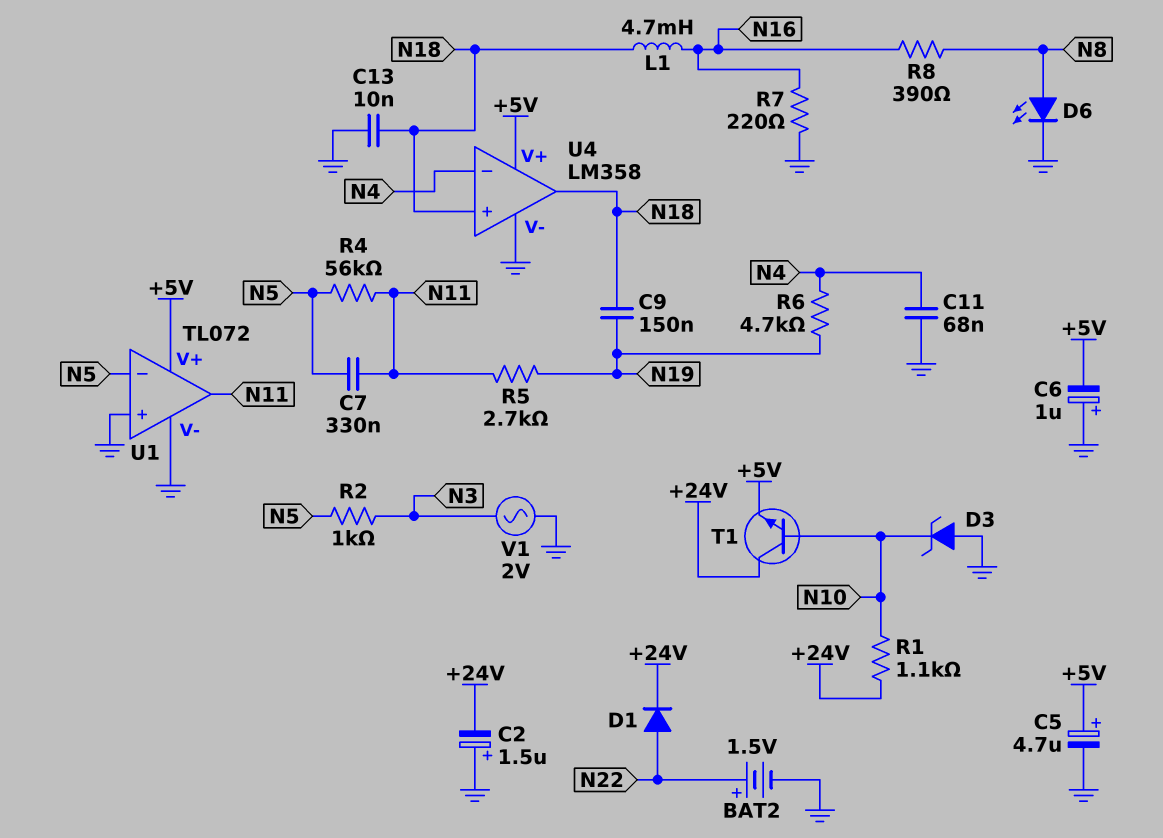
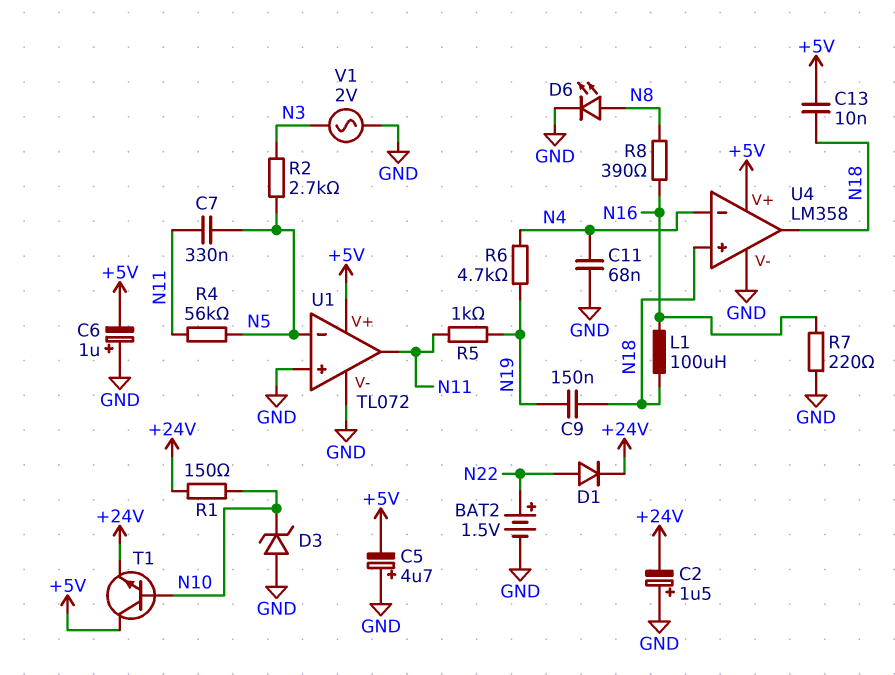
C5: 4.7uF (plus +5V, minus GND) -> 4.7uF (plus GND, minus +5V)
C13: 10nF (GND, N18) -> 10nF (+5V, N18)
L1: 4.7mH (N16, N18) -> 100uH (N16, N18)
R1: 1.1k (+24V, N10) -> 150 (+24V, N10)
R2: 1k (N3, N5) -> 2.7k (N3, N5)
R5: 2.7k (N11, N19) -> 1k (N11, N19)
T1: NPN (B N10, C +24V, E +5V) -> NPN (B N10, C +5V, E +24V)

